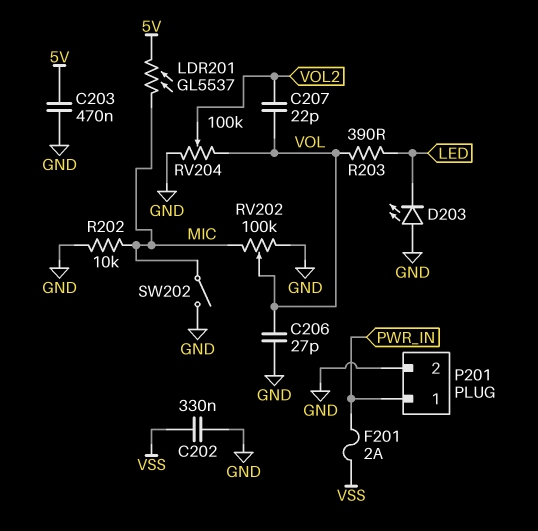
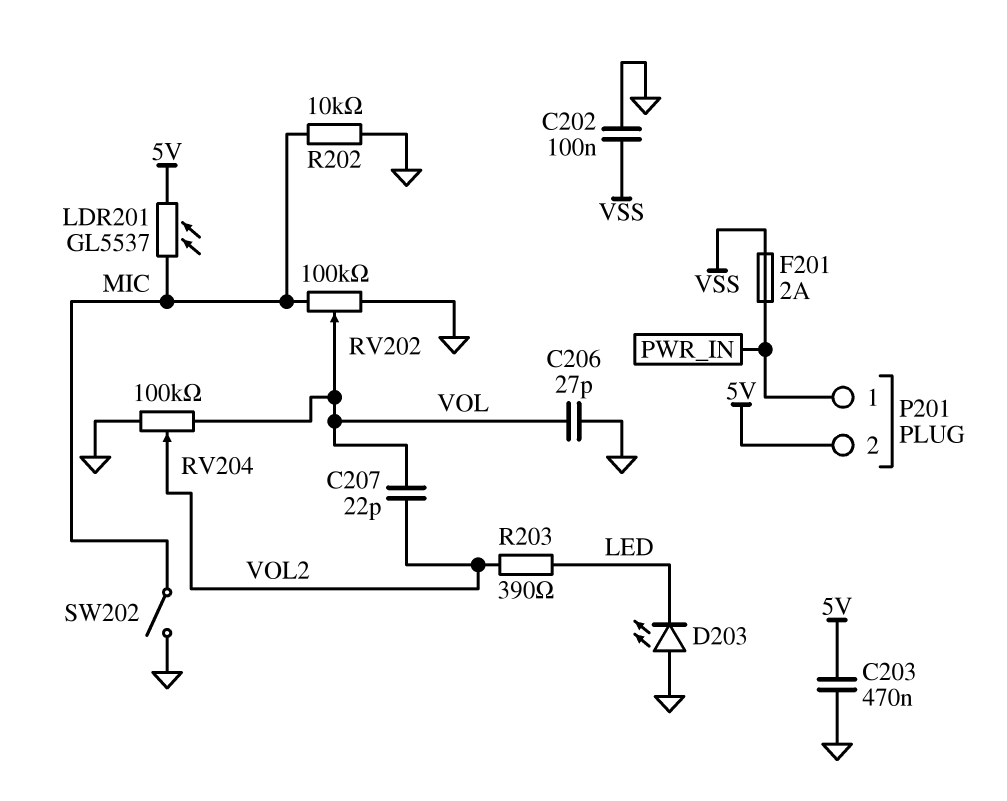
C202: 330nF (GND, VSS) -> 100nF (GND, VSS)
P201 pin 2: GND -> 5V
R203: 390 (LED, VOL) -> 390 (LED, VOL2)

